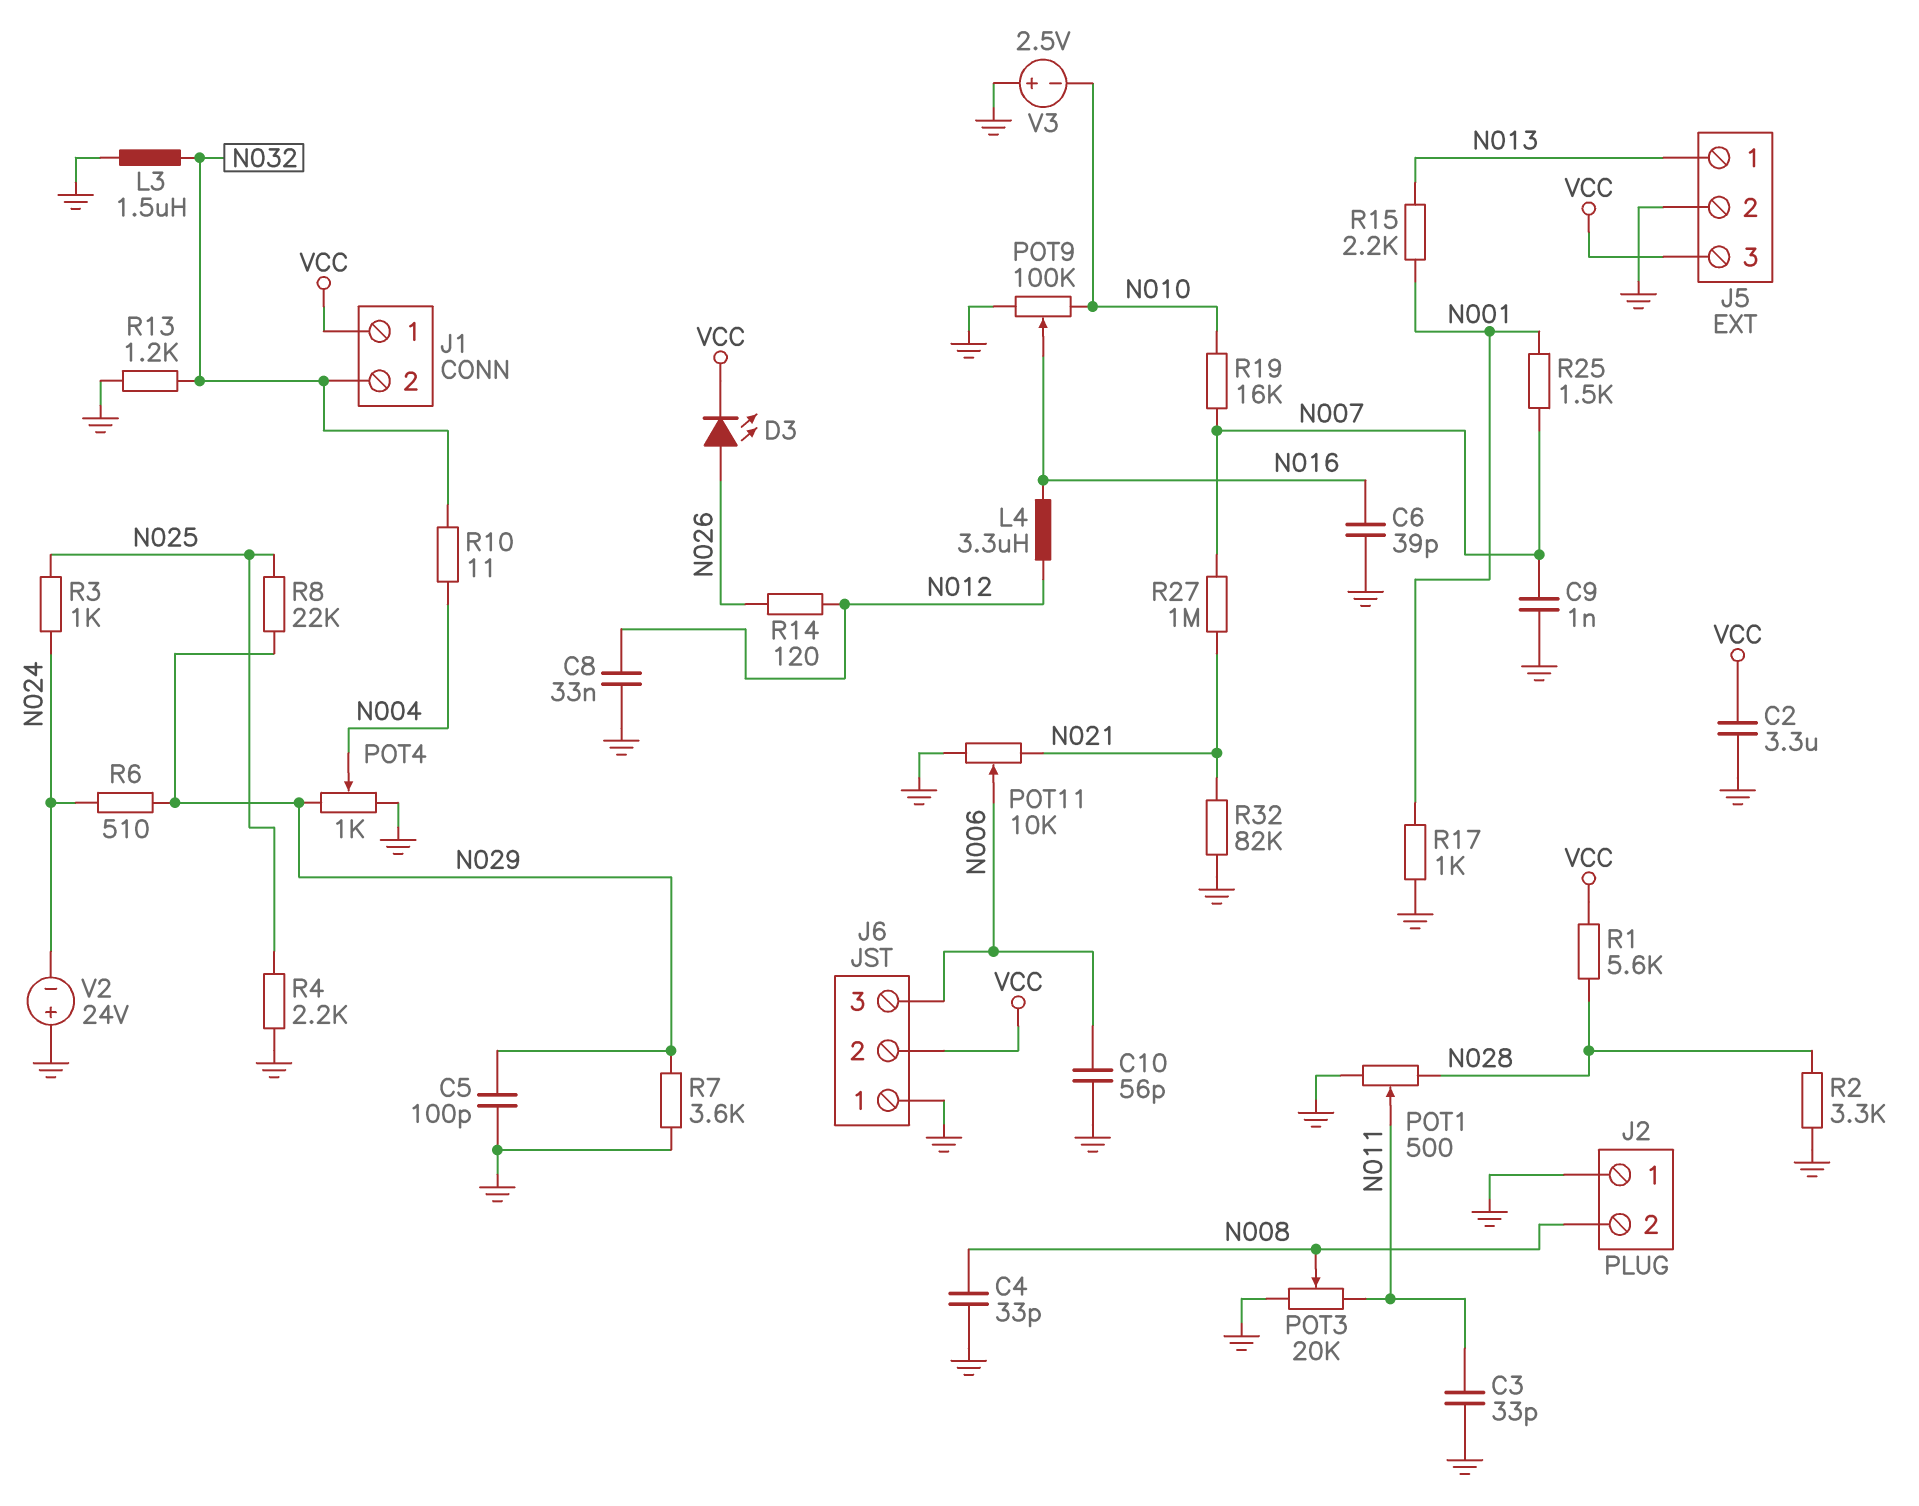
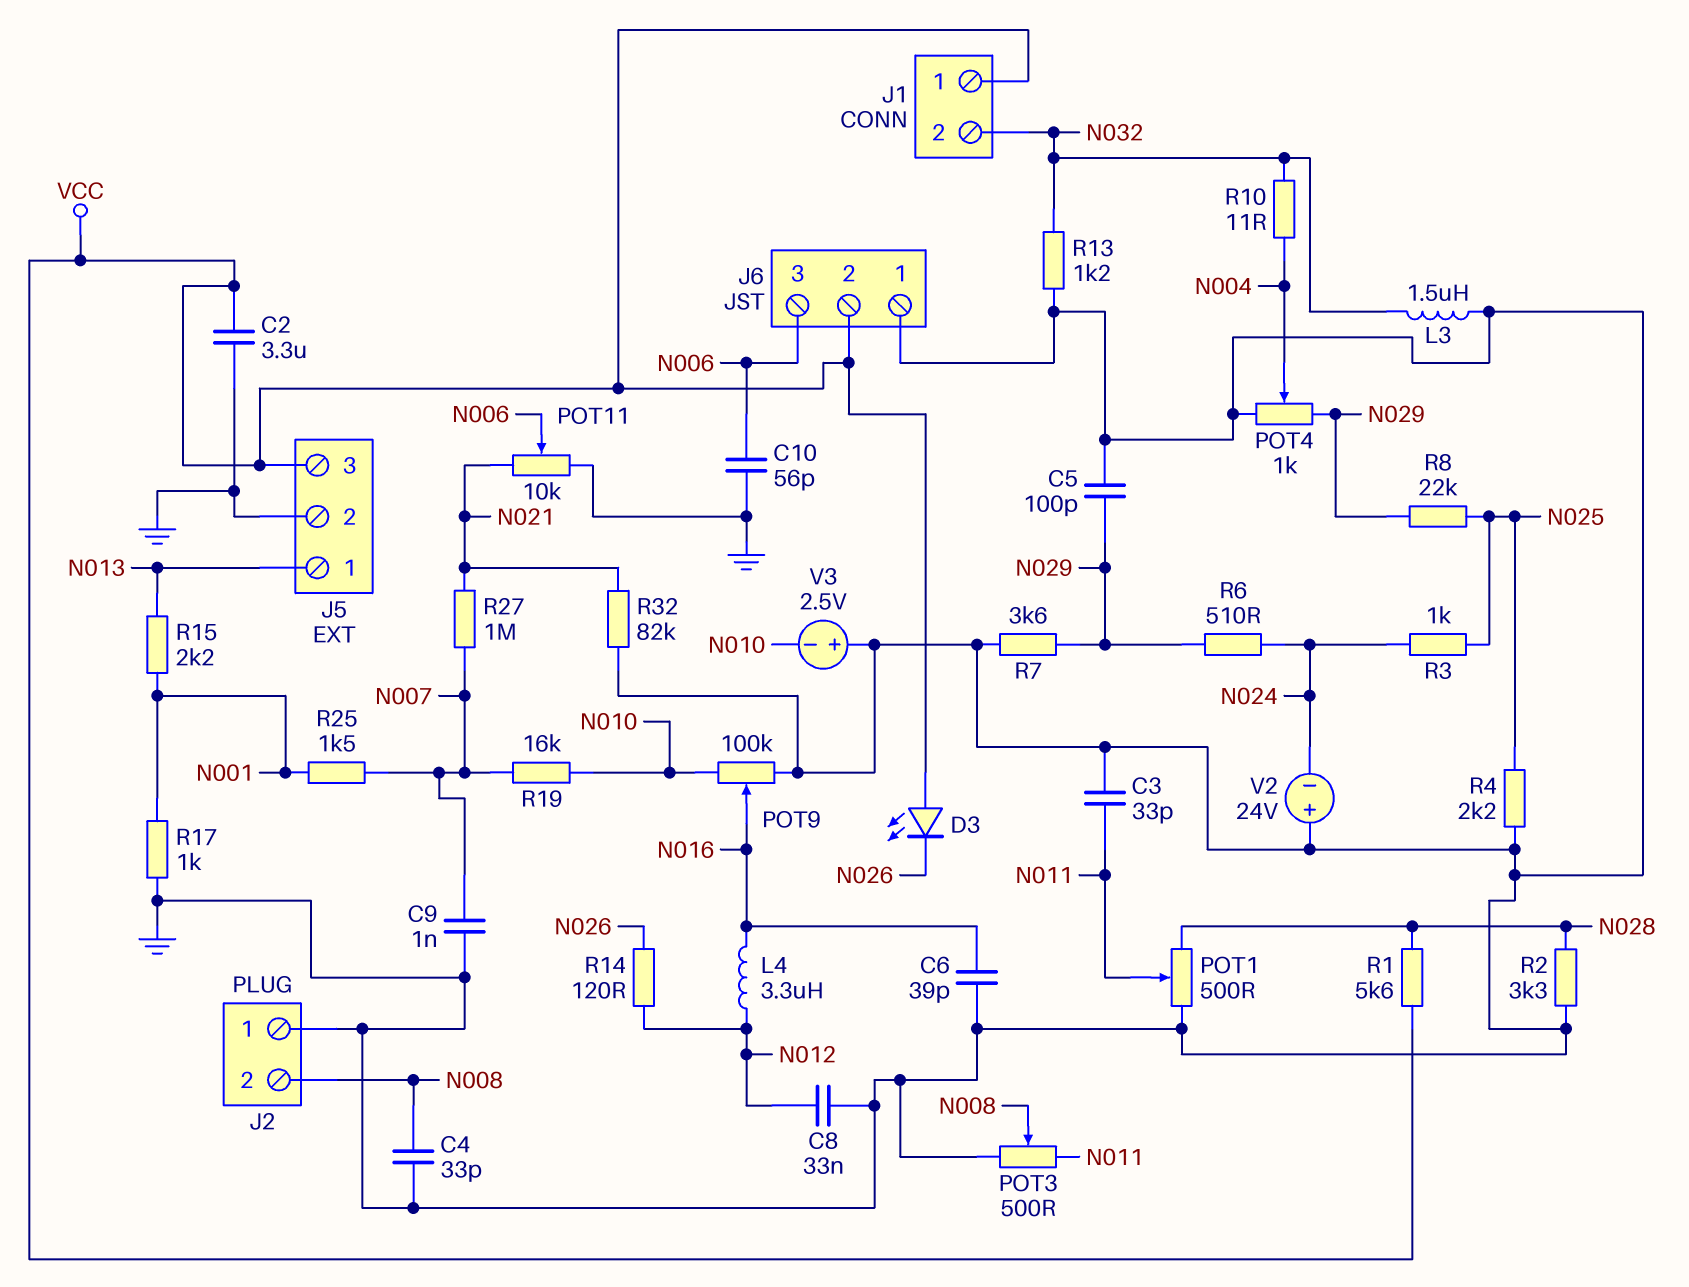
D3: LED (A N026, K VCC) -> LED (A VCC, K N026)
POT3: 20k (GND, N011, wiper N008) -> 500 (GND, N011, wiper N008)

